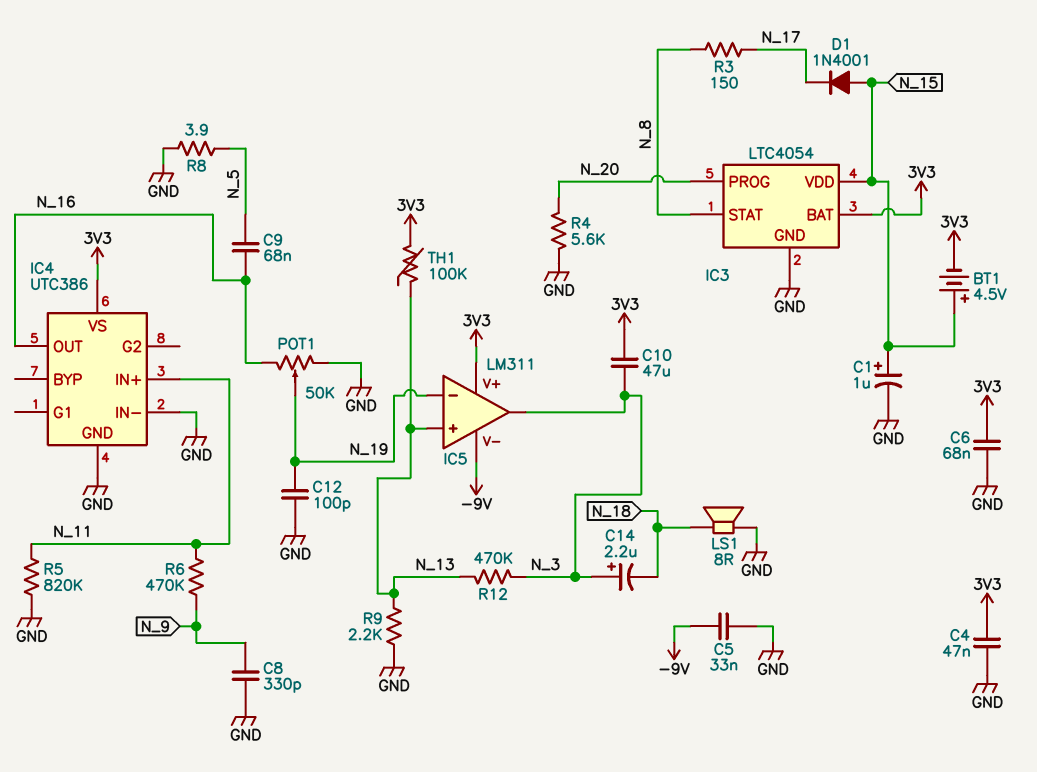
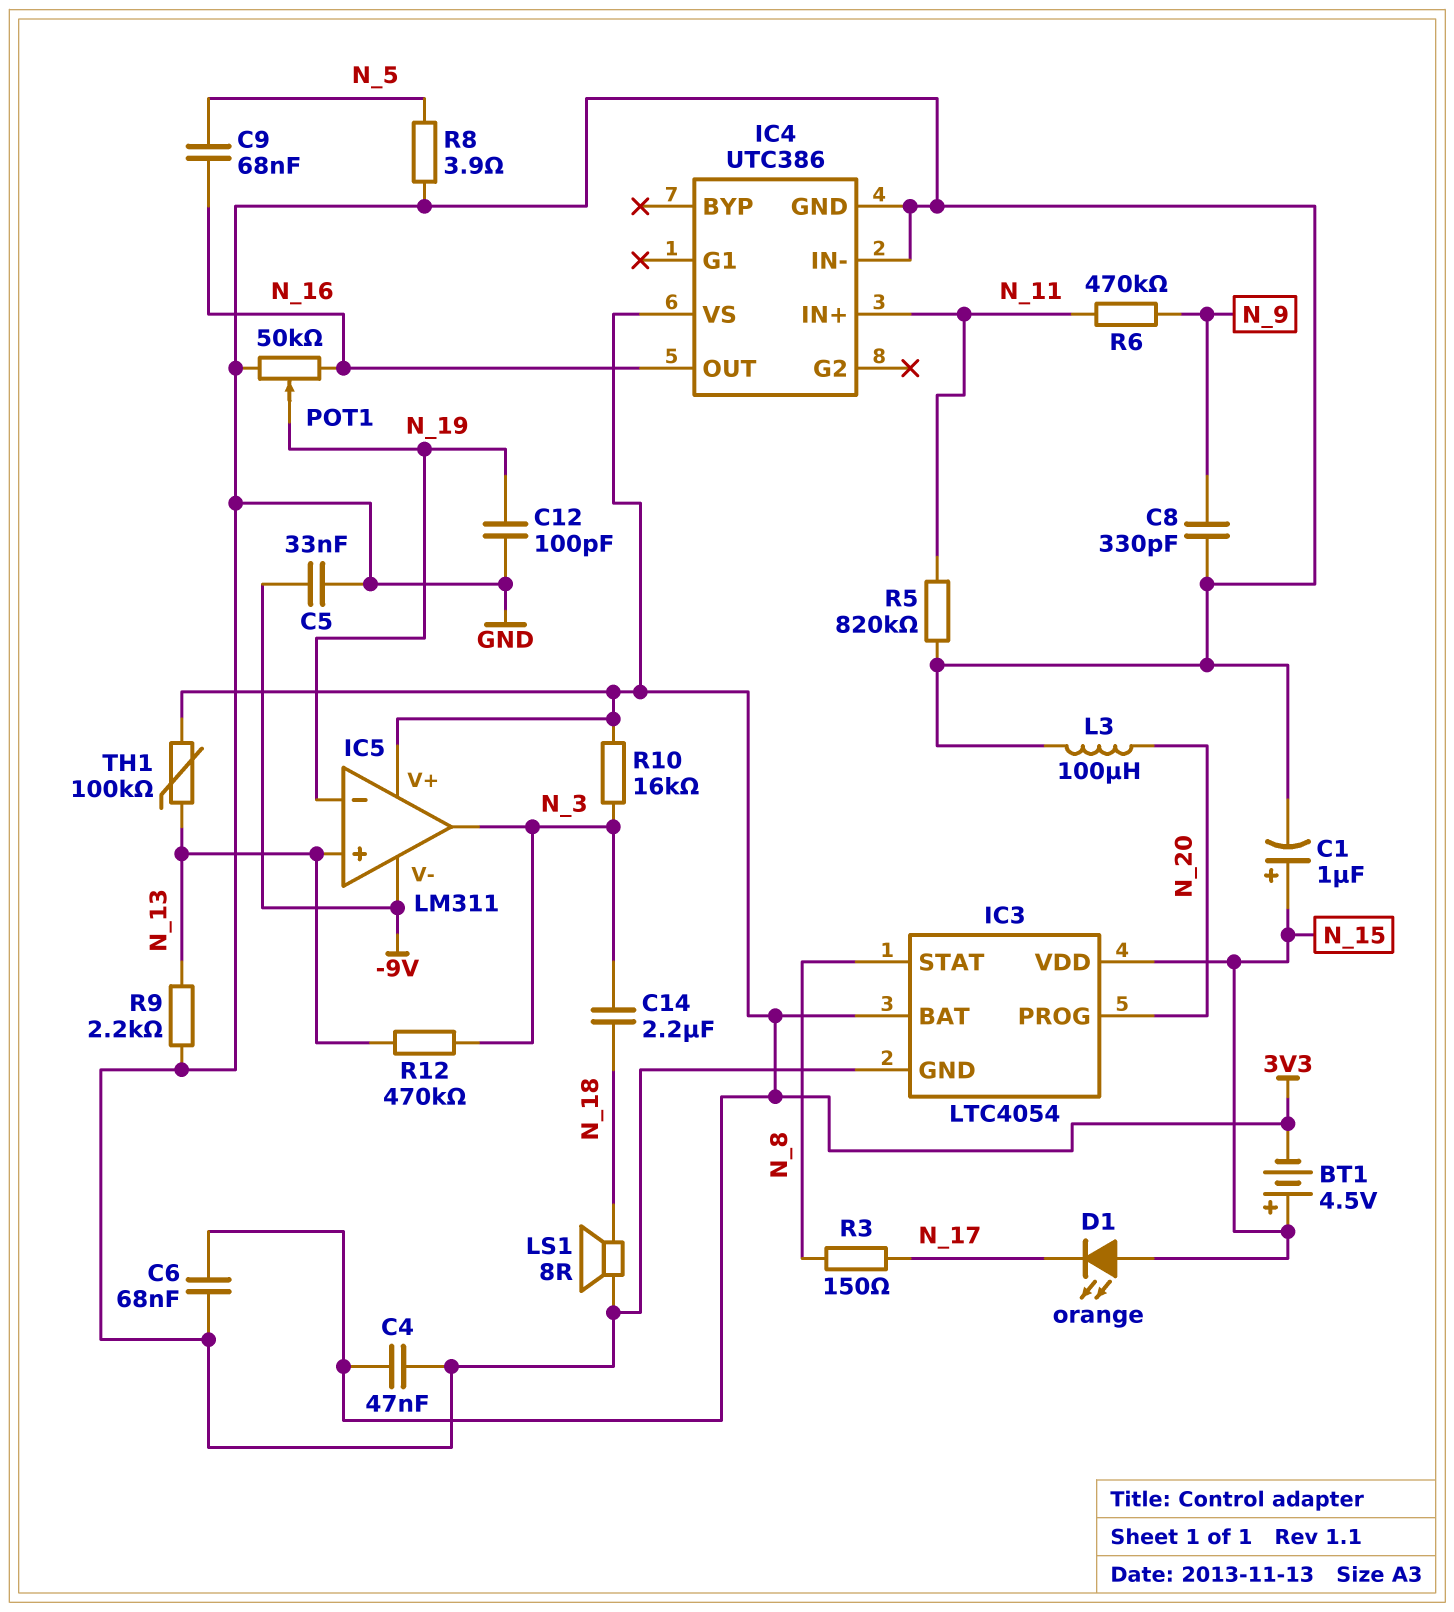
C10: 47uF (3V3, N_3) -> none
C14: 2.2uF (plus N_3, minus N_18) -> 2.2uF (N_3, N_18)
D1: diode 1N4001 (A N_15, K N_17) -> LED orange (A N_15, K N_17)
L3: none -> 100uH (GND, N_20)
R4: 5.6k (GND, N_20) -> none
R10: none -> 16k (3V3, N_3)

